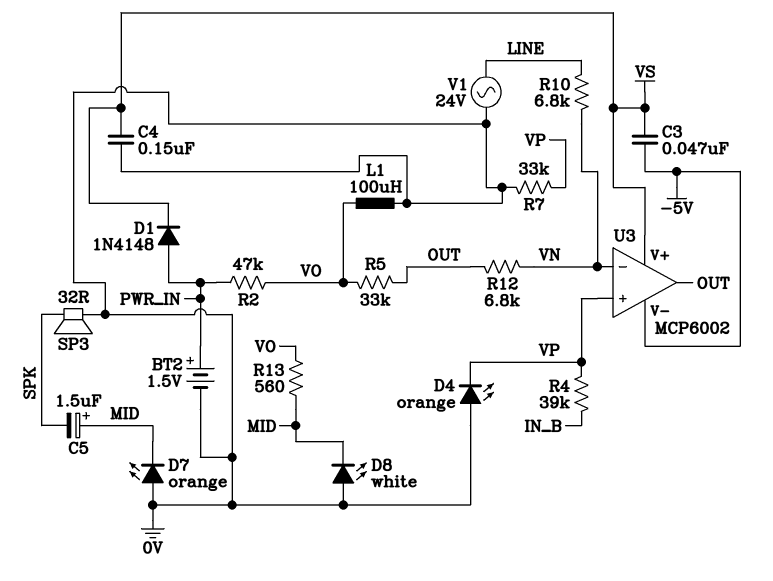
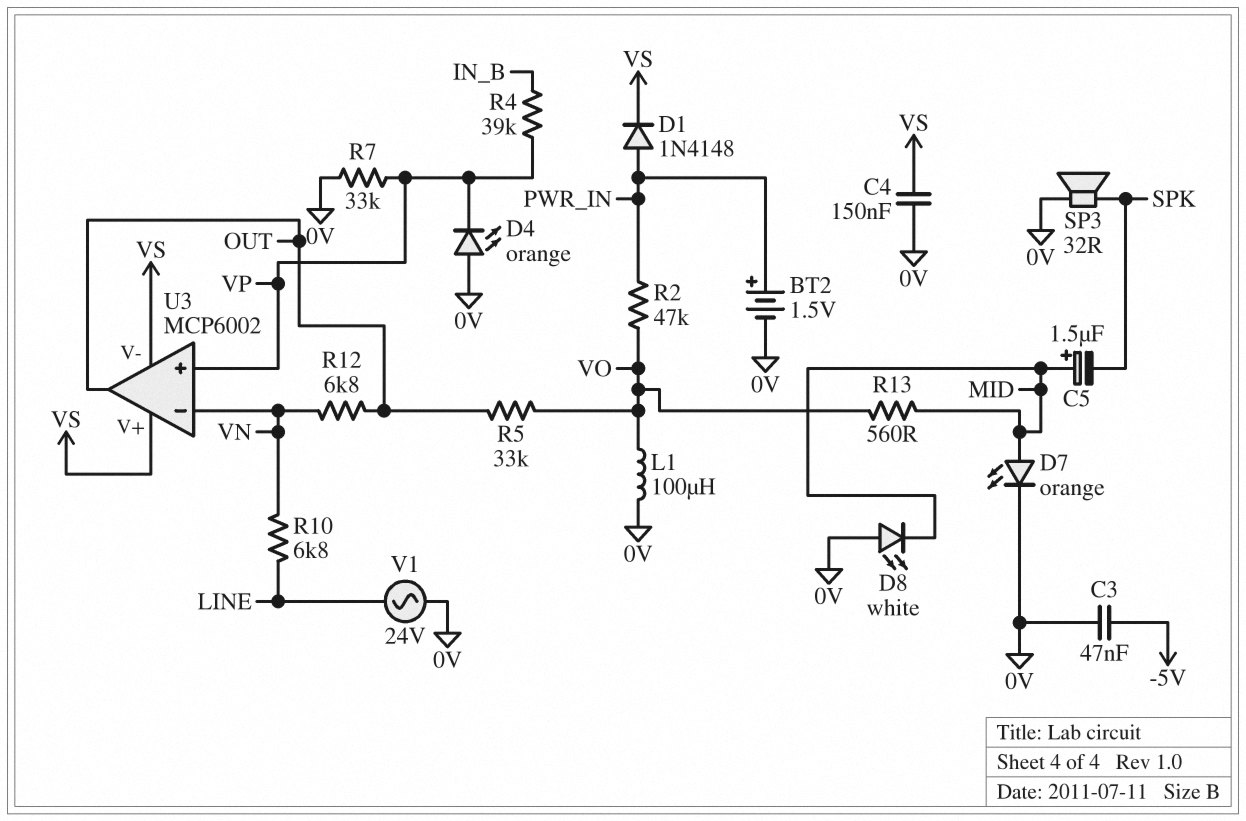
C3: 47nF (-5V, VS) -> 47nF (-5V, 0V)
D7: LED orange (A 0V, K MID) -> LED orange (A MID, K 0V)
U3 pin V-: -5V -> VS

